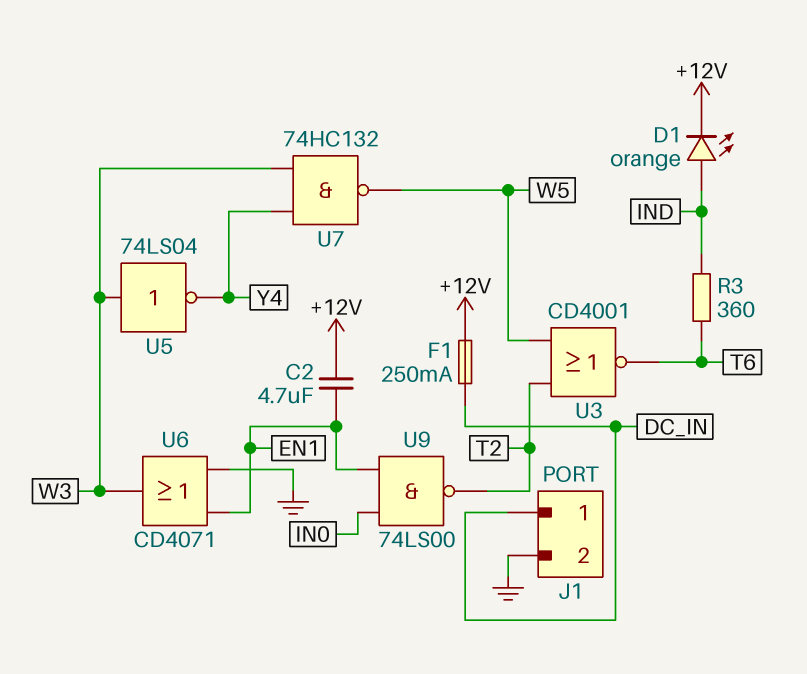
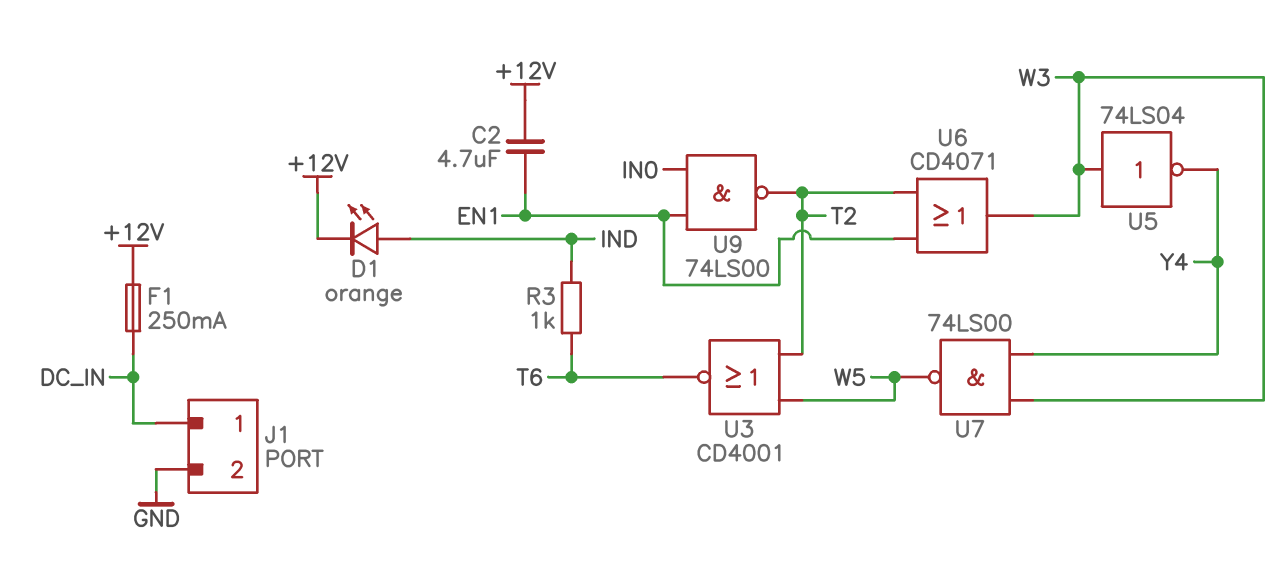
R3: 360 (IND, T6) -> 1k (IND, T6)
U6: OR CD4071 (in EN1, in GND, out W3) -> OR CD4071 (in EN1, in T2, out W3)
U7: NAND 74HC132 (in W3, in Y4, out W5) -> NAND 74LS00 (in W3, in Y4, out W5)

